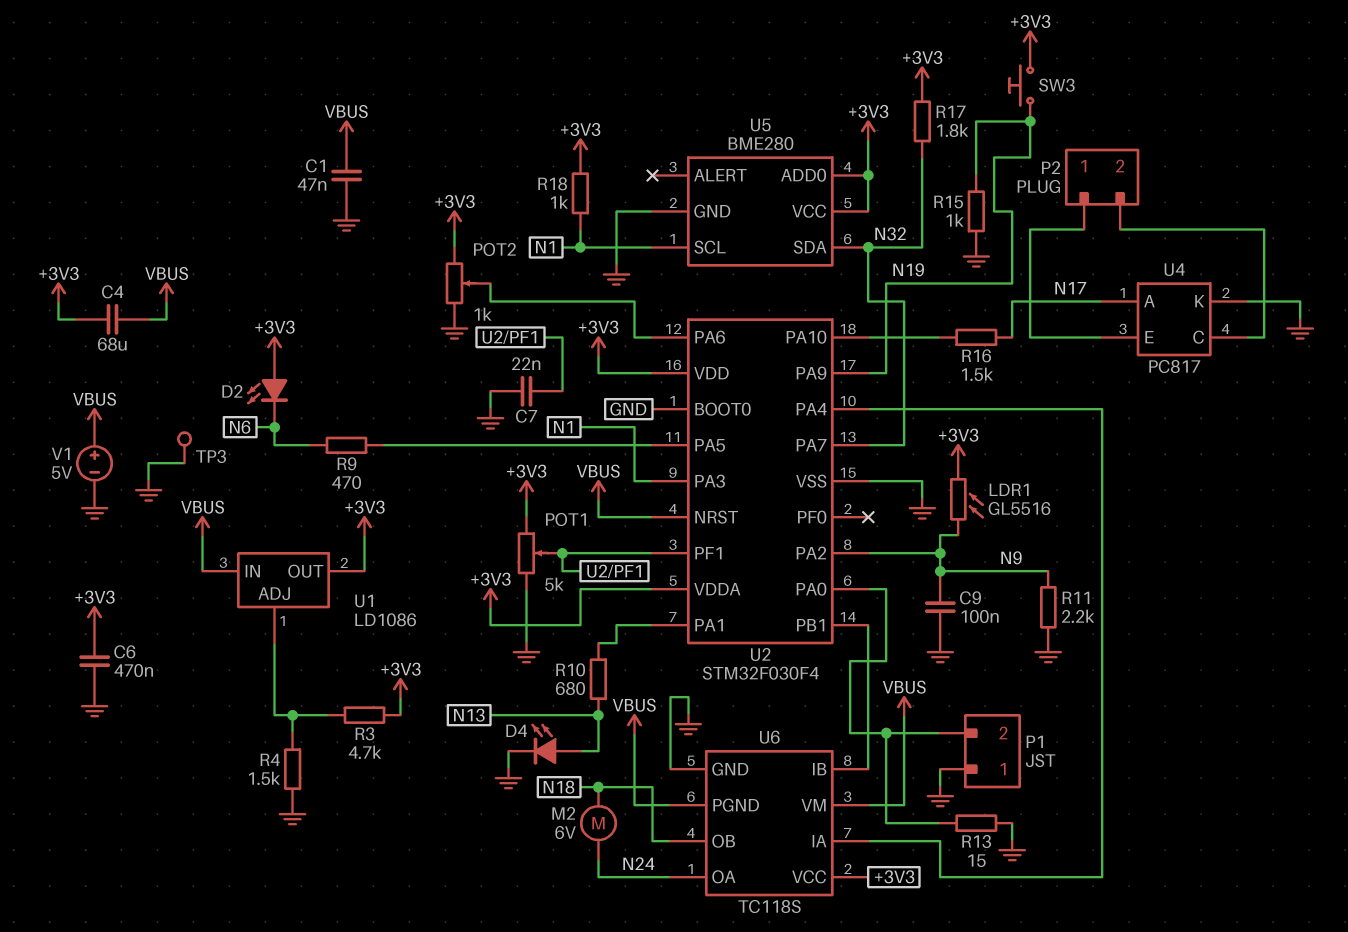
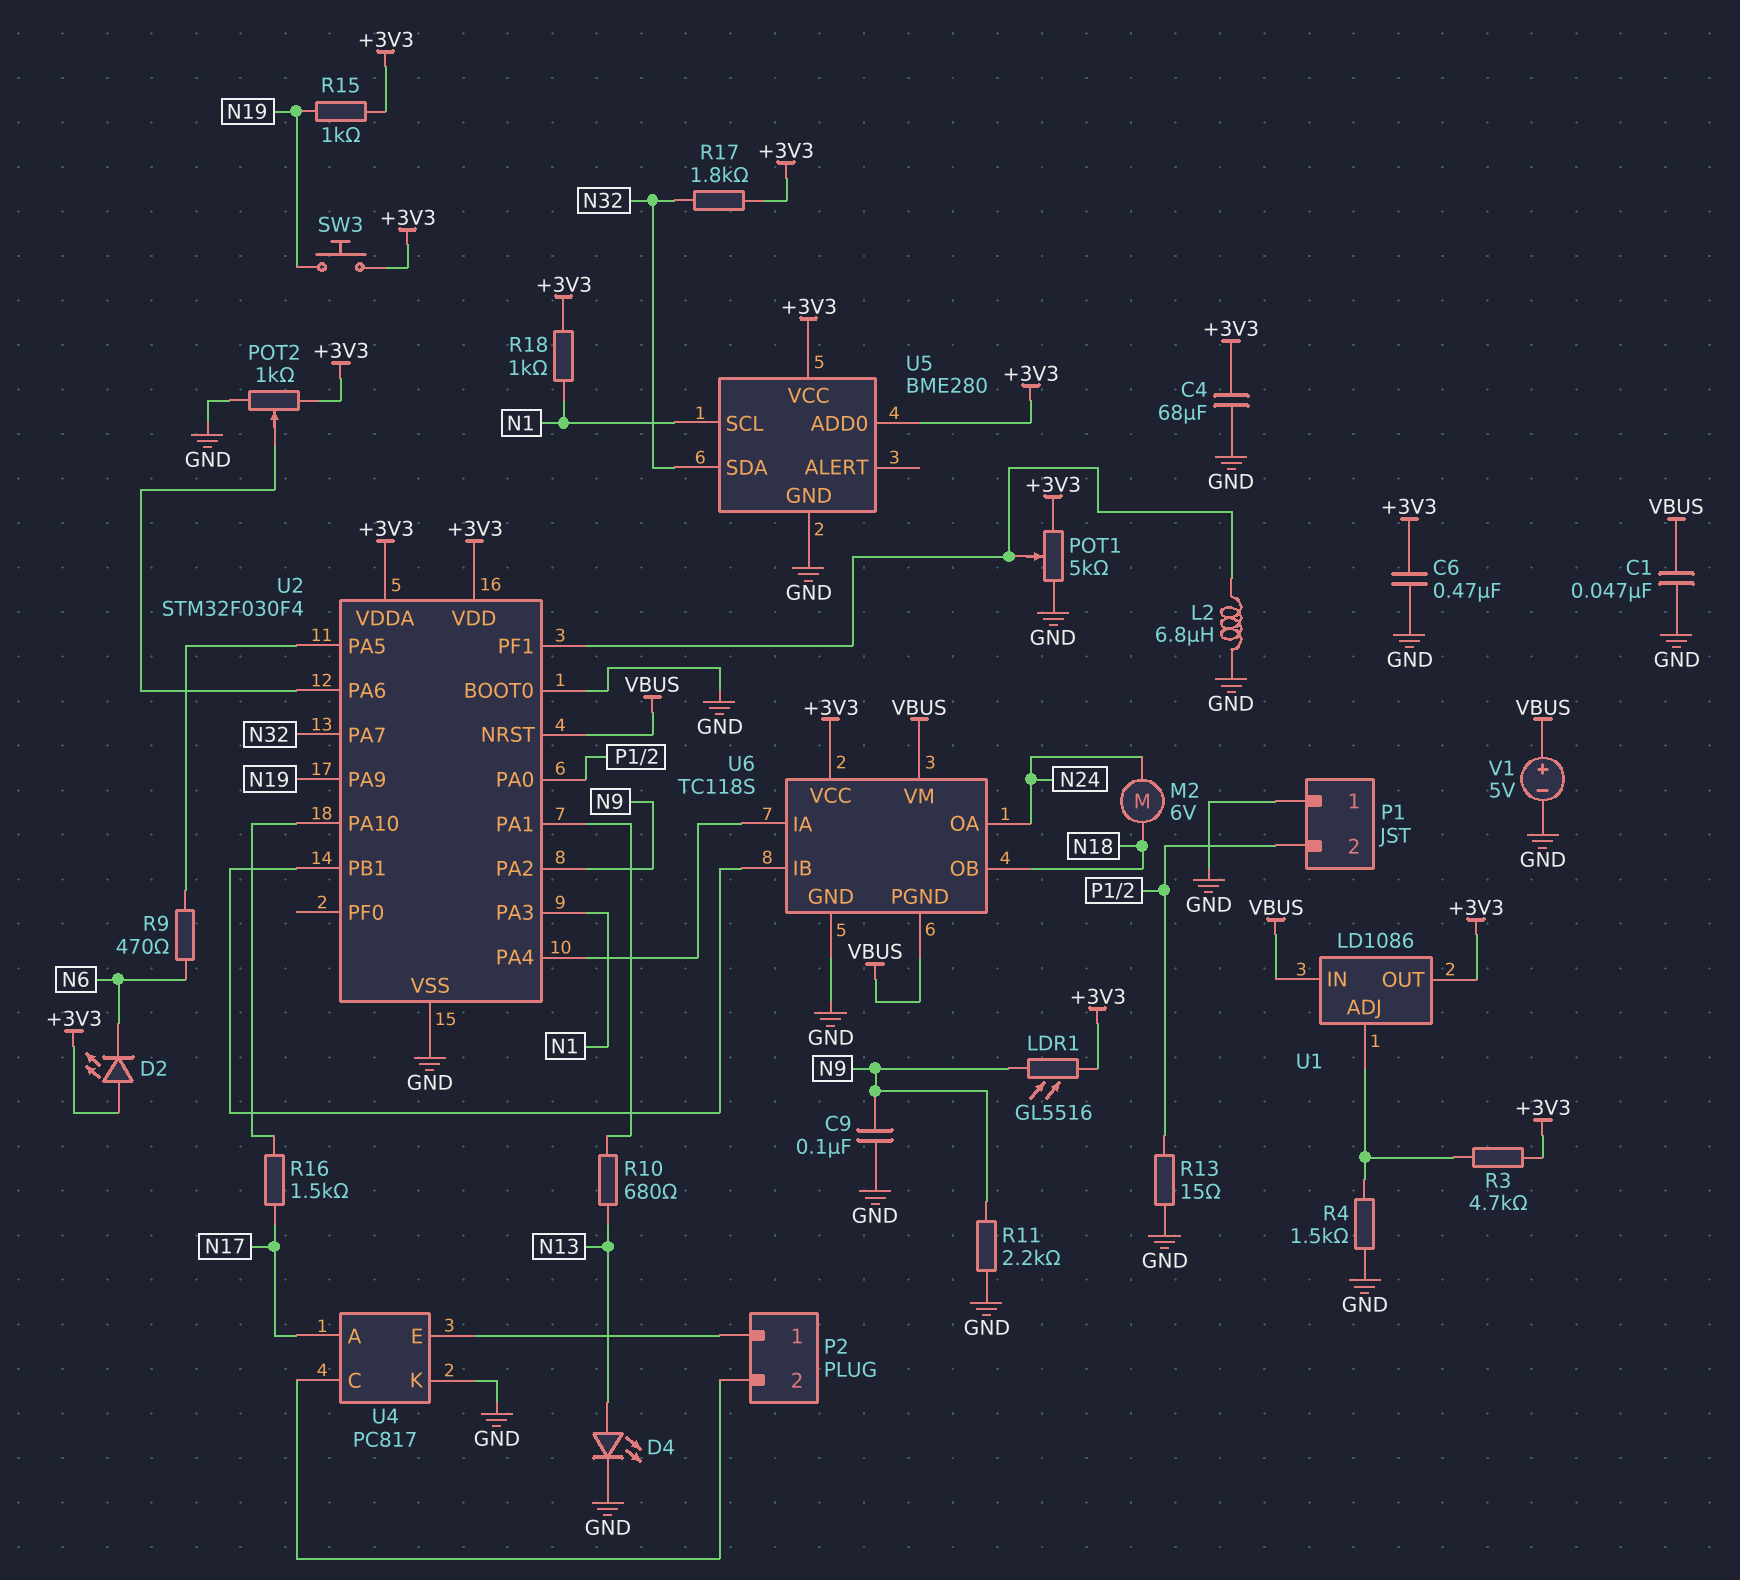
C4: 68uF (+3V3, VBUS) -> 68uF (+3V3, GND)
C7: 22nF (GND, U2/PF1) -> none
L2: none -> 6.8uH (GND, U2/PF1)
R15: 1k (GND, N19) -> 1k (+3V3, N19)
TP3: test point (GND) -> none

